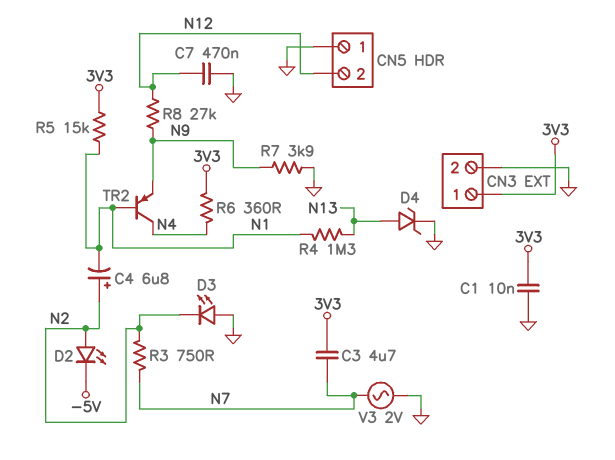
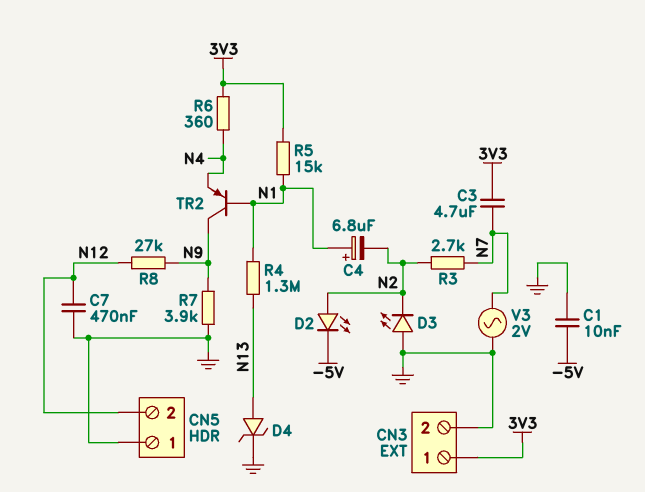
C1: 10nF (3V3, GND) -> 10nF (-5V, GND)
C4: 6.8uF (plus N2, minus N1) -> 6.8uF (plus N1, minus N2)
R3: 750 (N2, N7) -> 2.7k (N2, N7)
TR2: PNP (B N1, C N4, E N9) -> PNP (B N1, C N9, E N4)

